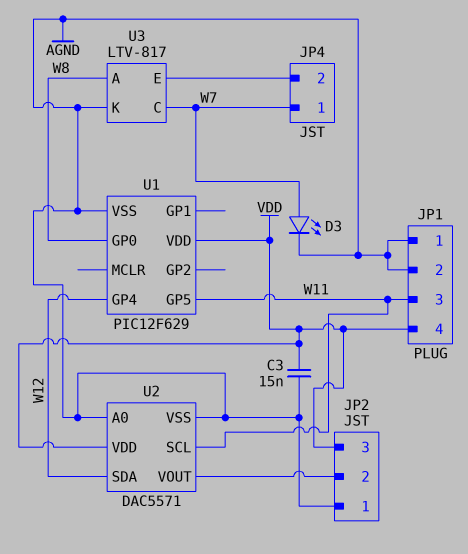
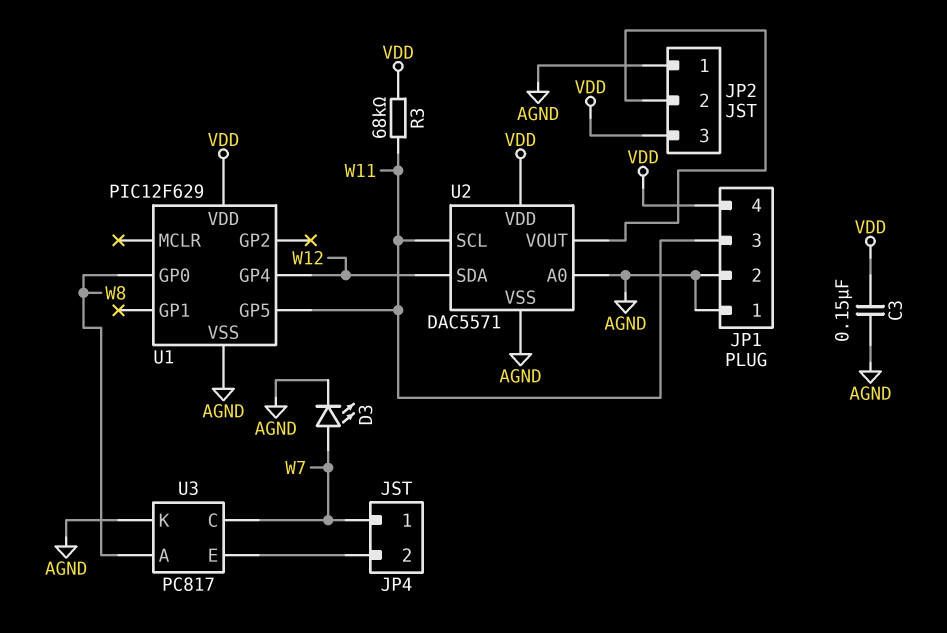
C3: 15nF (AGND, VDD) -> 150nF (AGND, VDD)
R3: none -> 68k (VDD, W11)
U3: LTV-817 -> PC817

